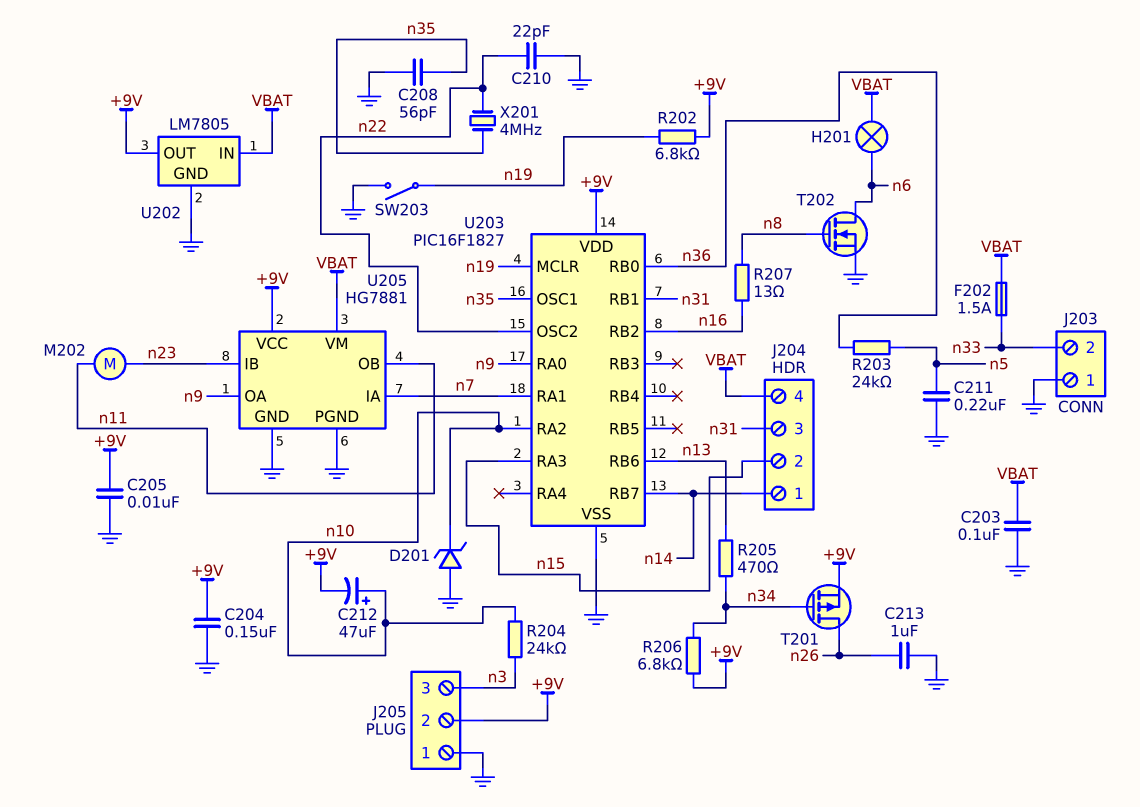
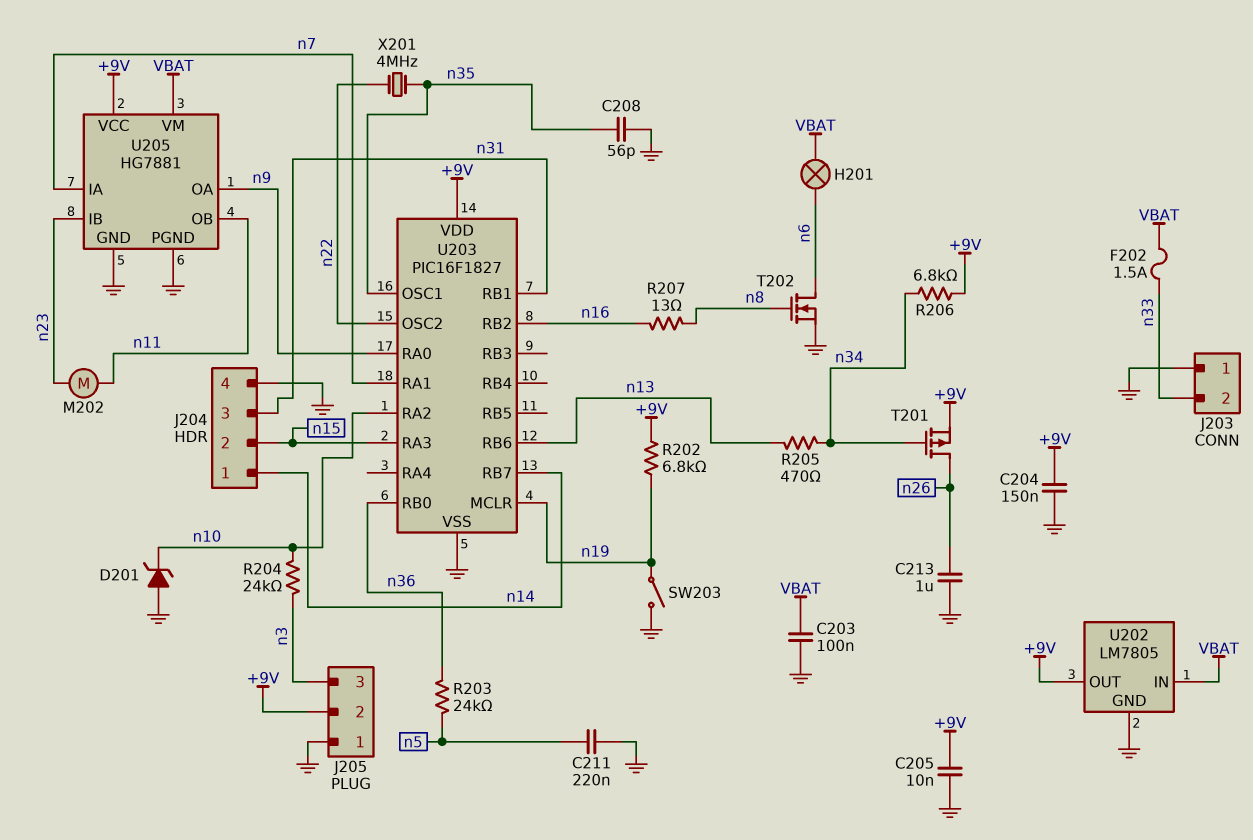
C210: 22pF (GND, n22) -> none
C212: 47uF (plus n10, minus +9V) -> none
J204 pin 4: VBAT -> GND

